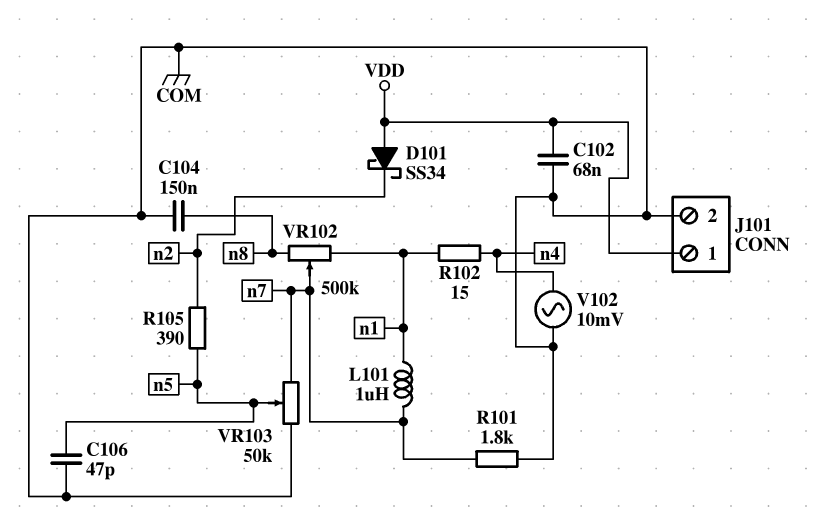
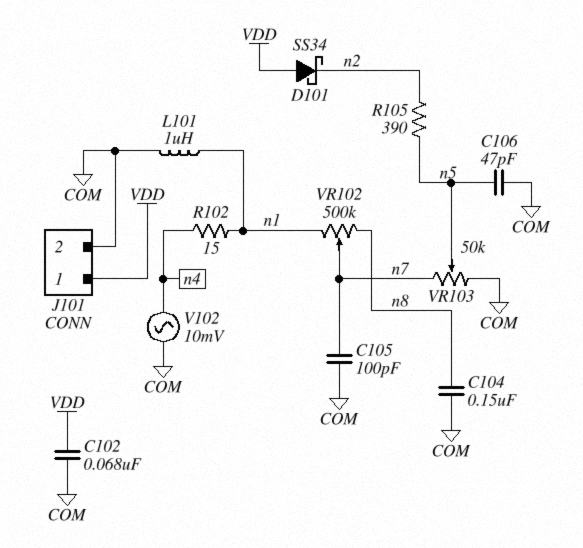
C105: none -> 100pF (COM, n7)
L101: 1uH (n1, n7) -> 1uH (COM, n1)
R101: 1.8k (COM, n7) -> none

